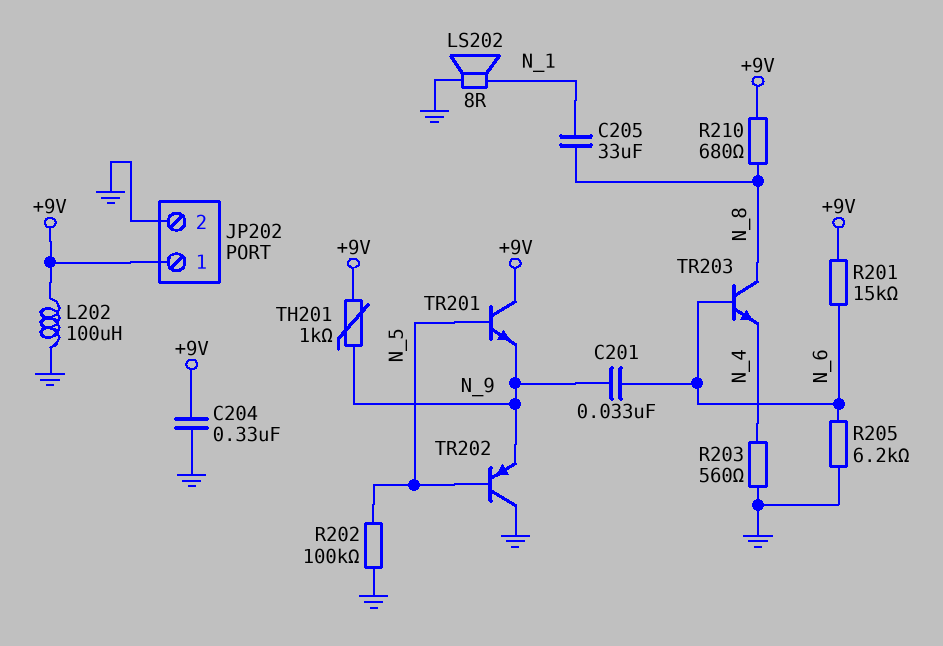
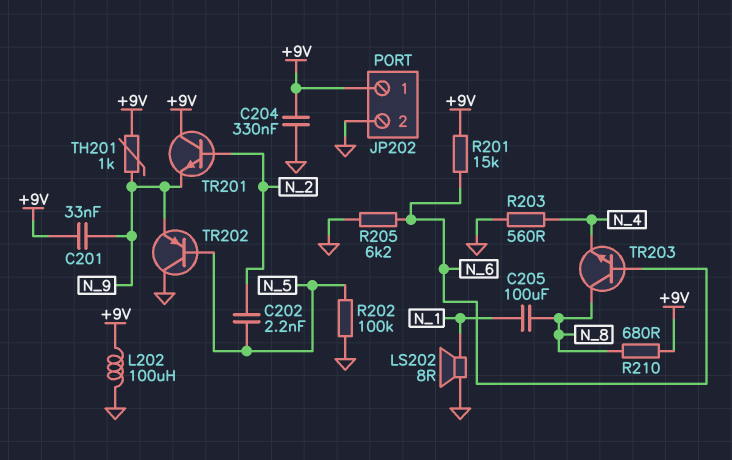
C201: 33nF (N_6, N_9) -> 33nF (+9V, N_9)
C202: none -> 2.2nF (N_2, N_5)
C205: 33uF (N_1, N_8) -> 100uF (N_1, N_8)
TR201: NPN (B N_5, C +9V, E N_9) -> NPN (B N_2, C +9V, E N_9)

